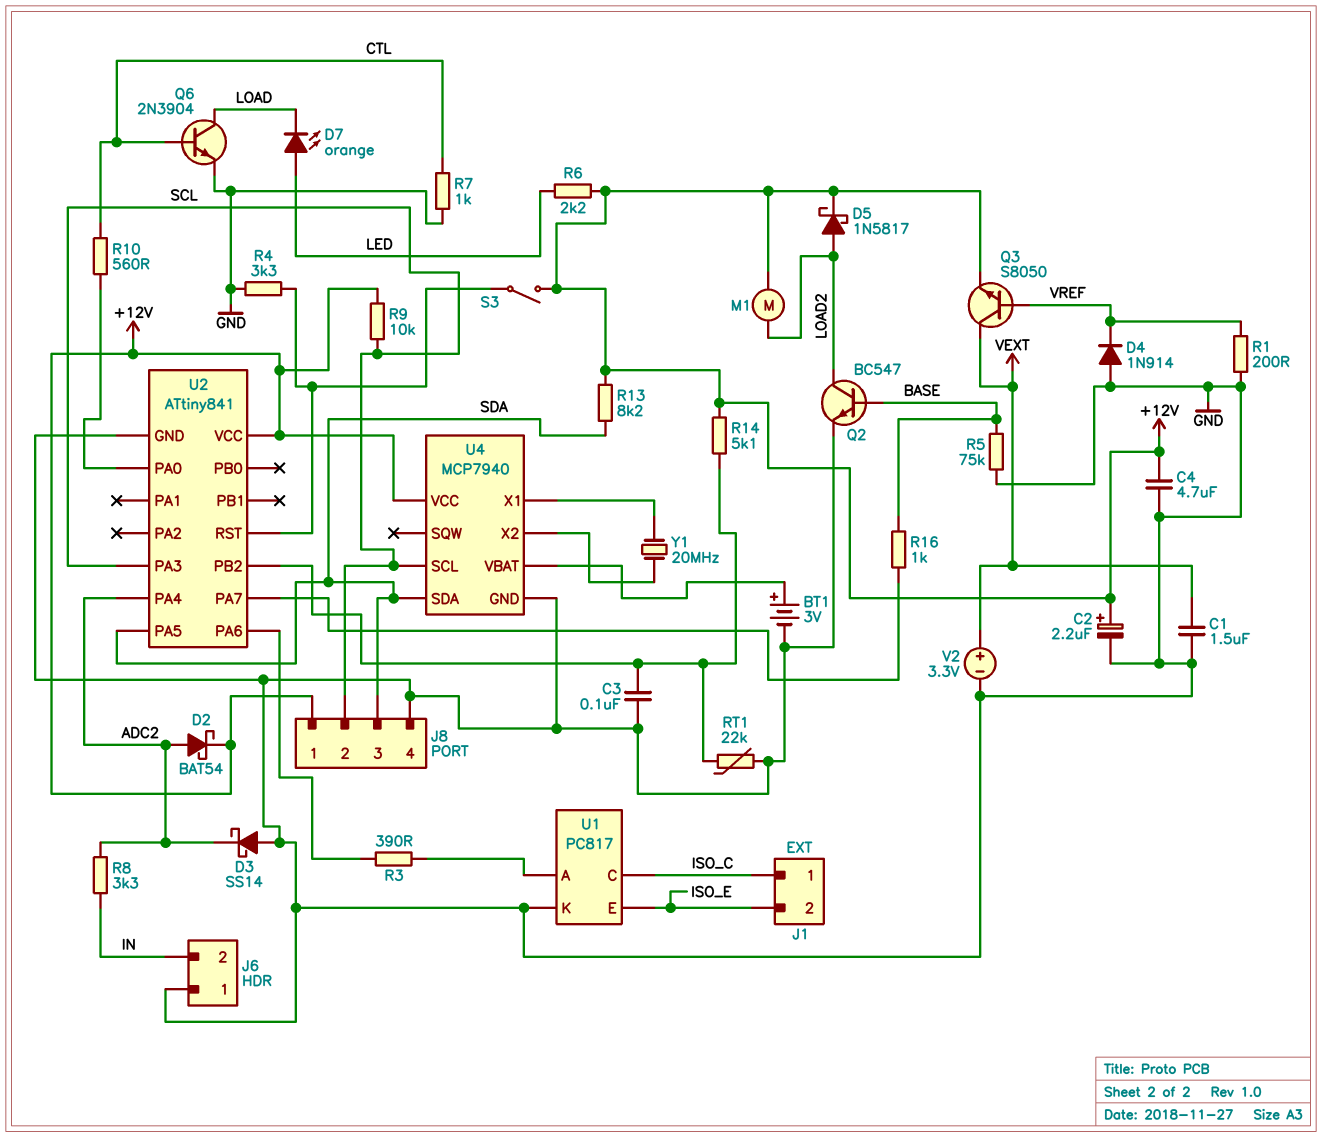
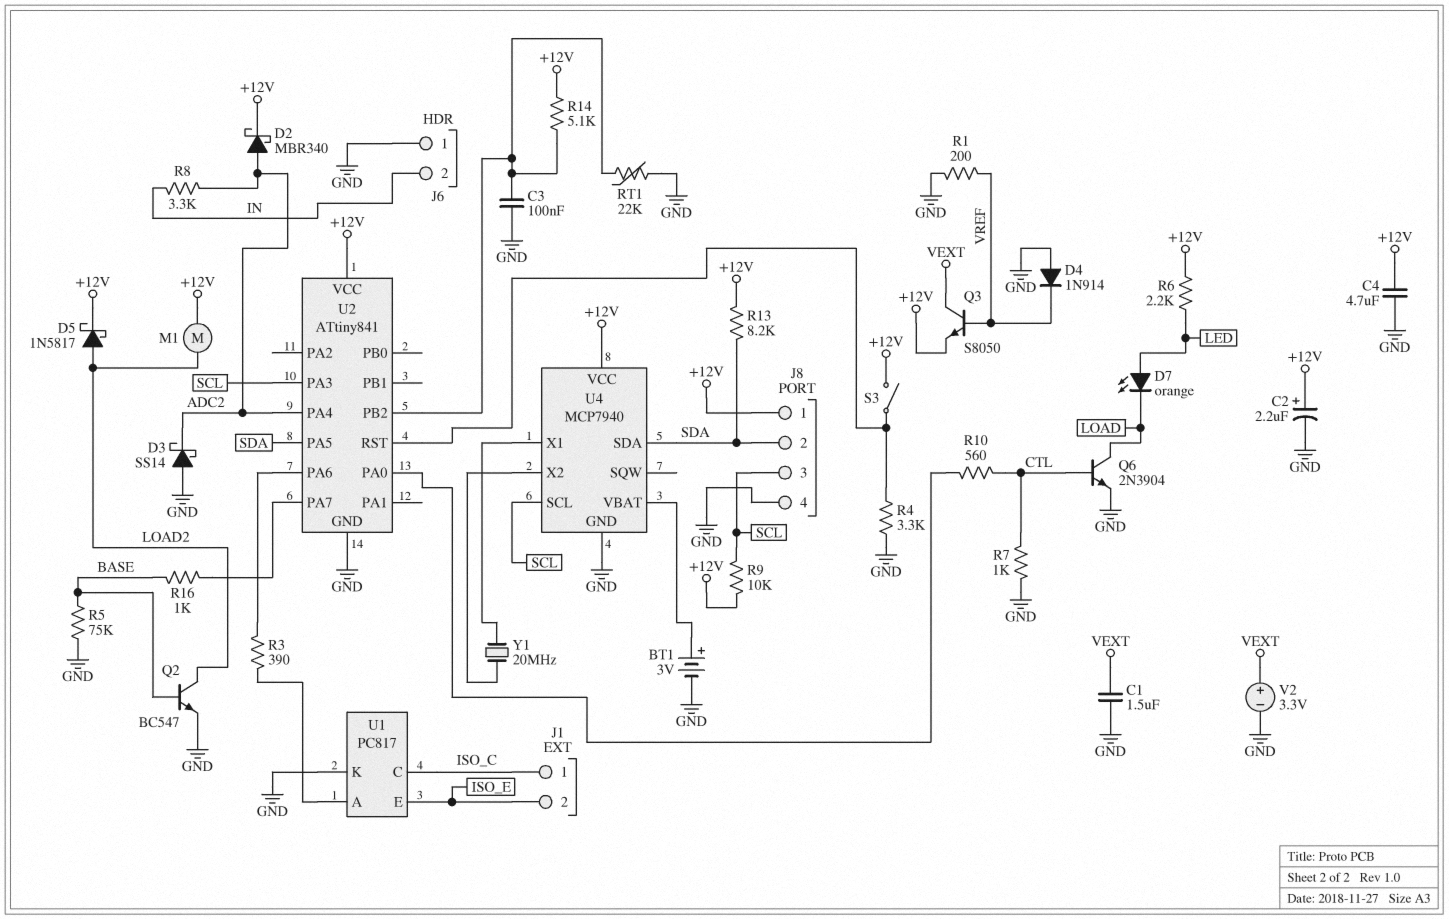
D2: schottky BAT54 (A ADC2, K +12V) -> schottky MBR340 (A ADC2, K +12V)
J8 pin 2: SCL -> SDA
J8 pin 3: SDA -> SCL

